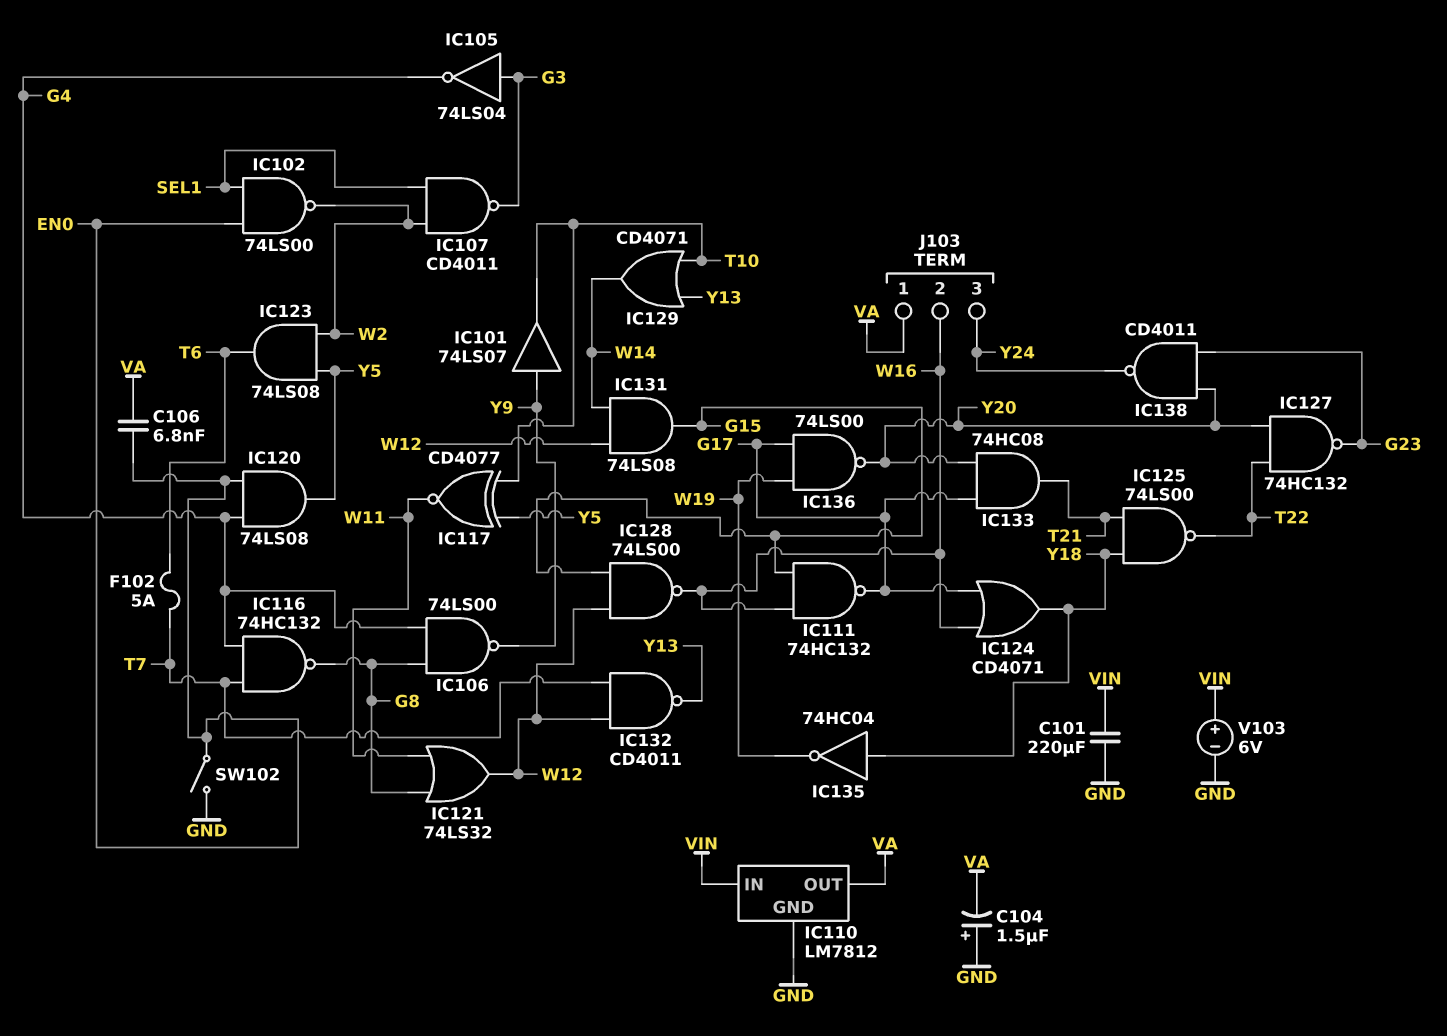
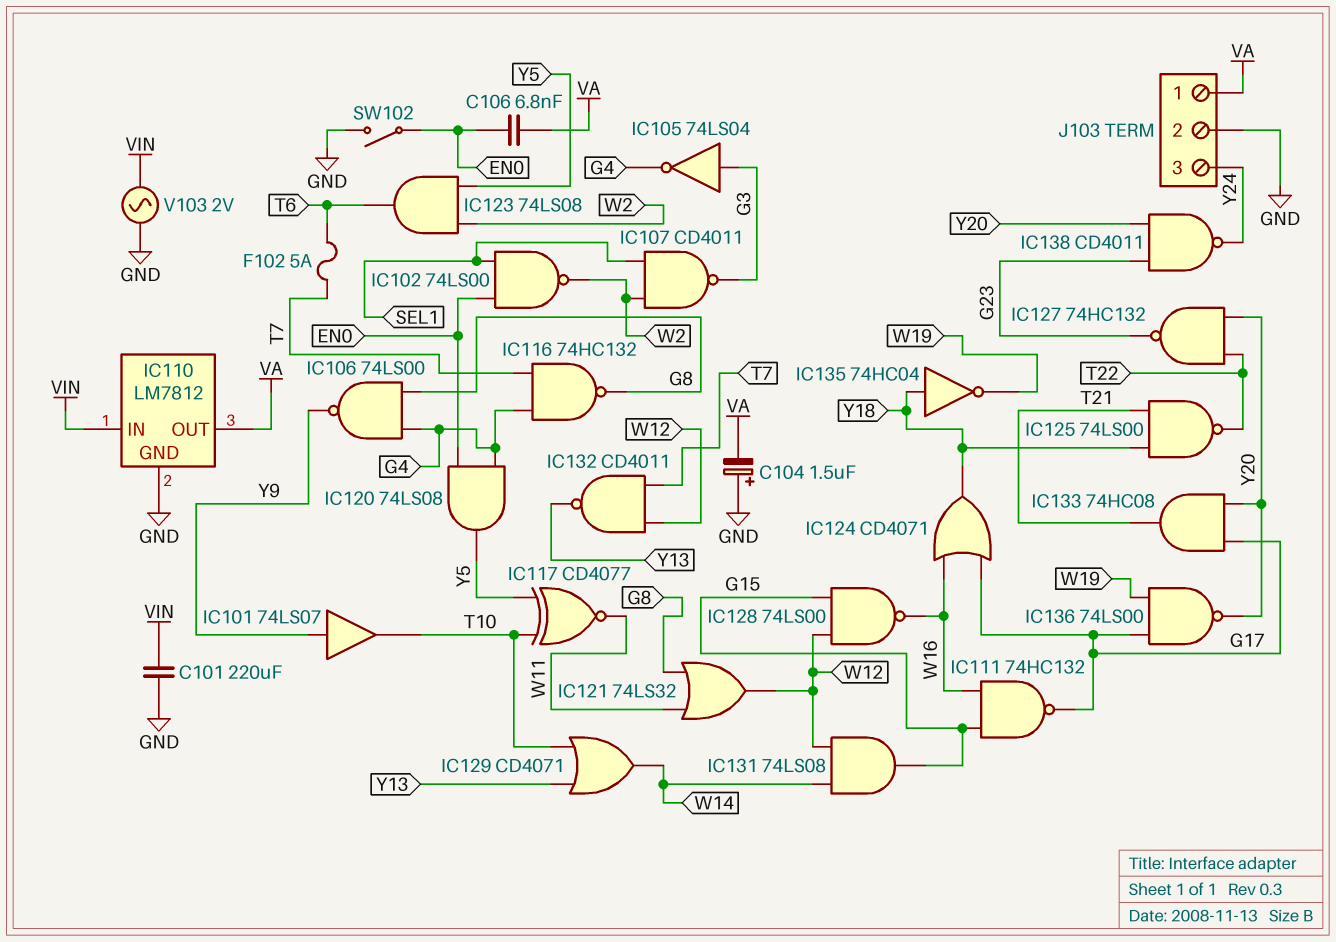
J103 pin 2: W16 -> GND
V103: 6V (plus VIN, minus GND) -> AC 2V (GND, VIN)

